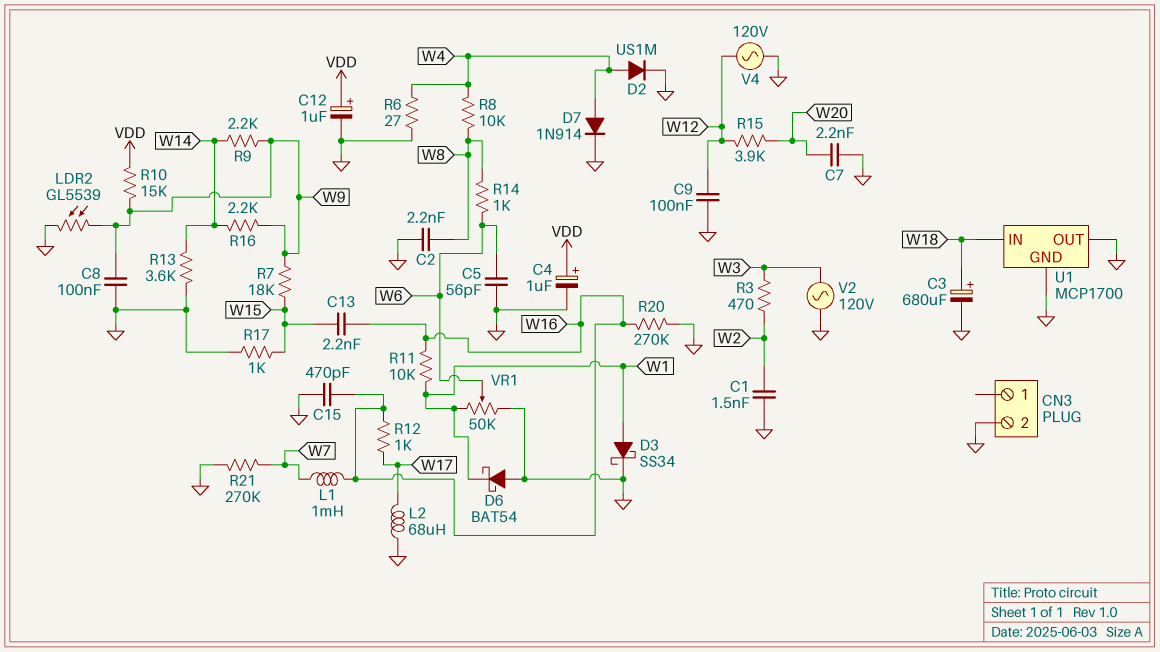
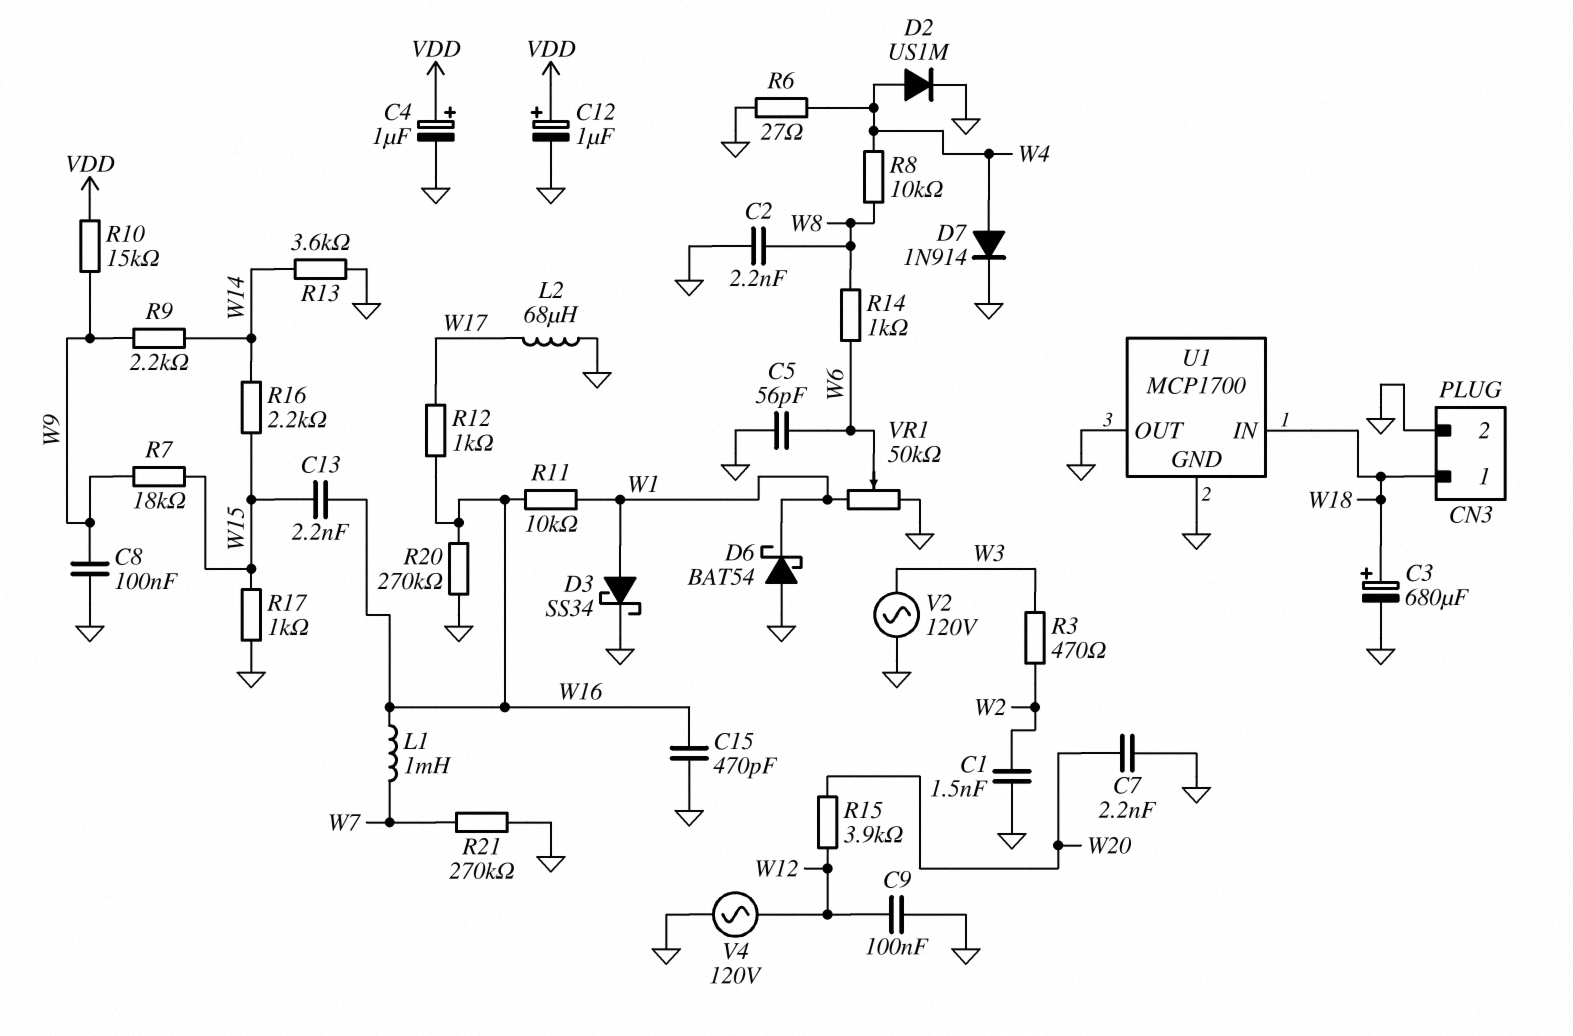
CN3 pin 1: none -> W18
LDR2: GL5539 (GND, W9) -> none
R16: 2.2k (W9, W14) -> 2.2k (W14, W15)

